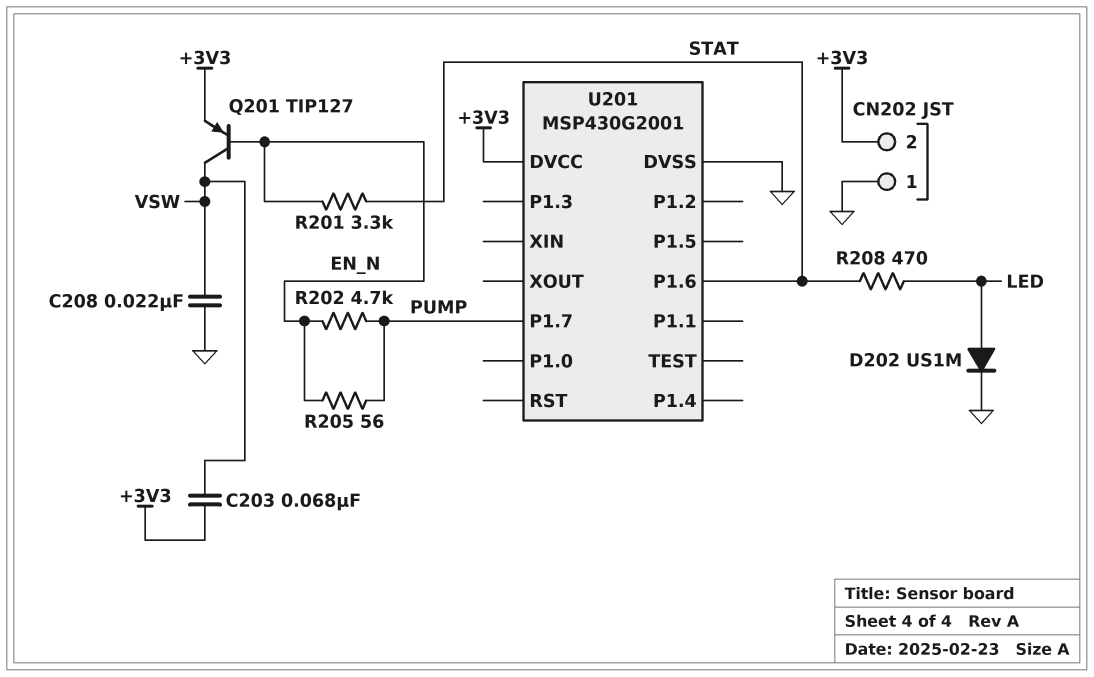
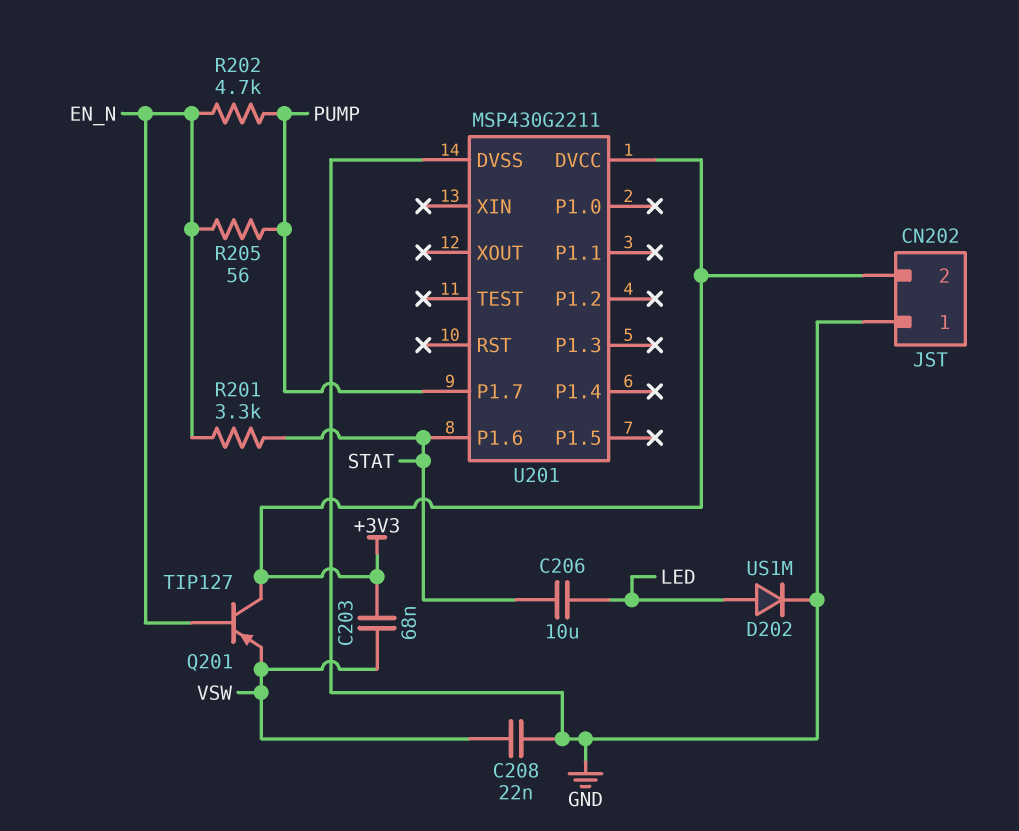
C206: none -> 10uF (LED, STAT)
Q201: PNP TIP127 (B EN_N, C VSW, E +3V3) -> PNP TIP127 (B EN_N, C +3V3, E VSW)
R208: 470 (LED, STAT) -> none
U201: MSP430G2001 -> MSP430G2211

